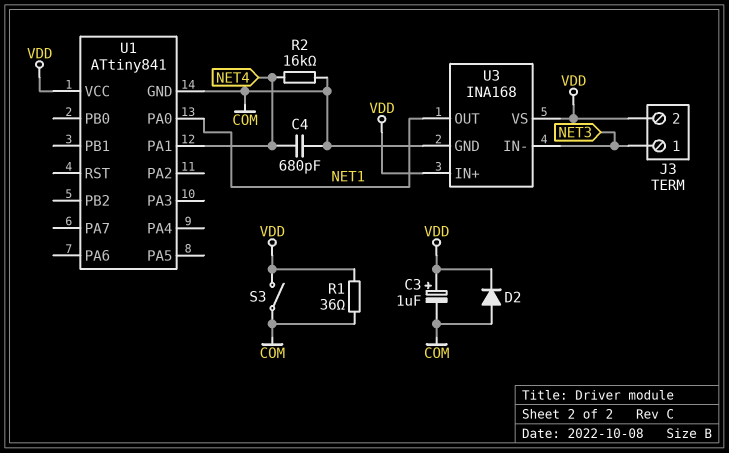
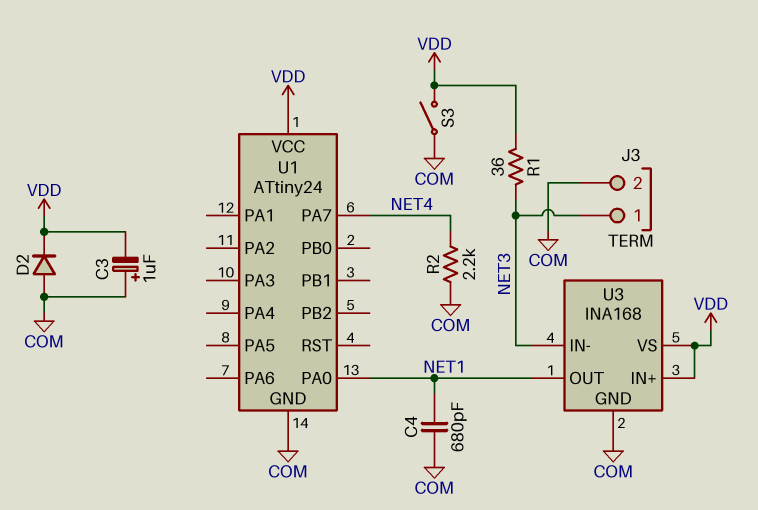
C3: 1uF (plus VDD, minus COM) -> 1uF (plus COM, minus VDD)
C4: 680pF (COM, NET4) -> 680pF (COM, NET1)
J3 pin 2: VDD -> COM
R1: 36 (COM, VDD) -> 36 (NET3, VDD)
R2: 16k (COM, NET4) -> 2.2k (COM, NET4)
U1: ATtiny841 -> ATtiny24
U1 pin PA1: NET4 -> none
U1 pin PA7: none -> NET4

